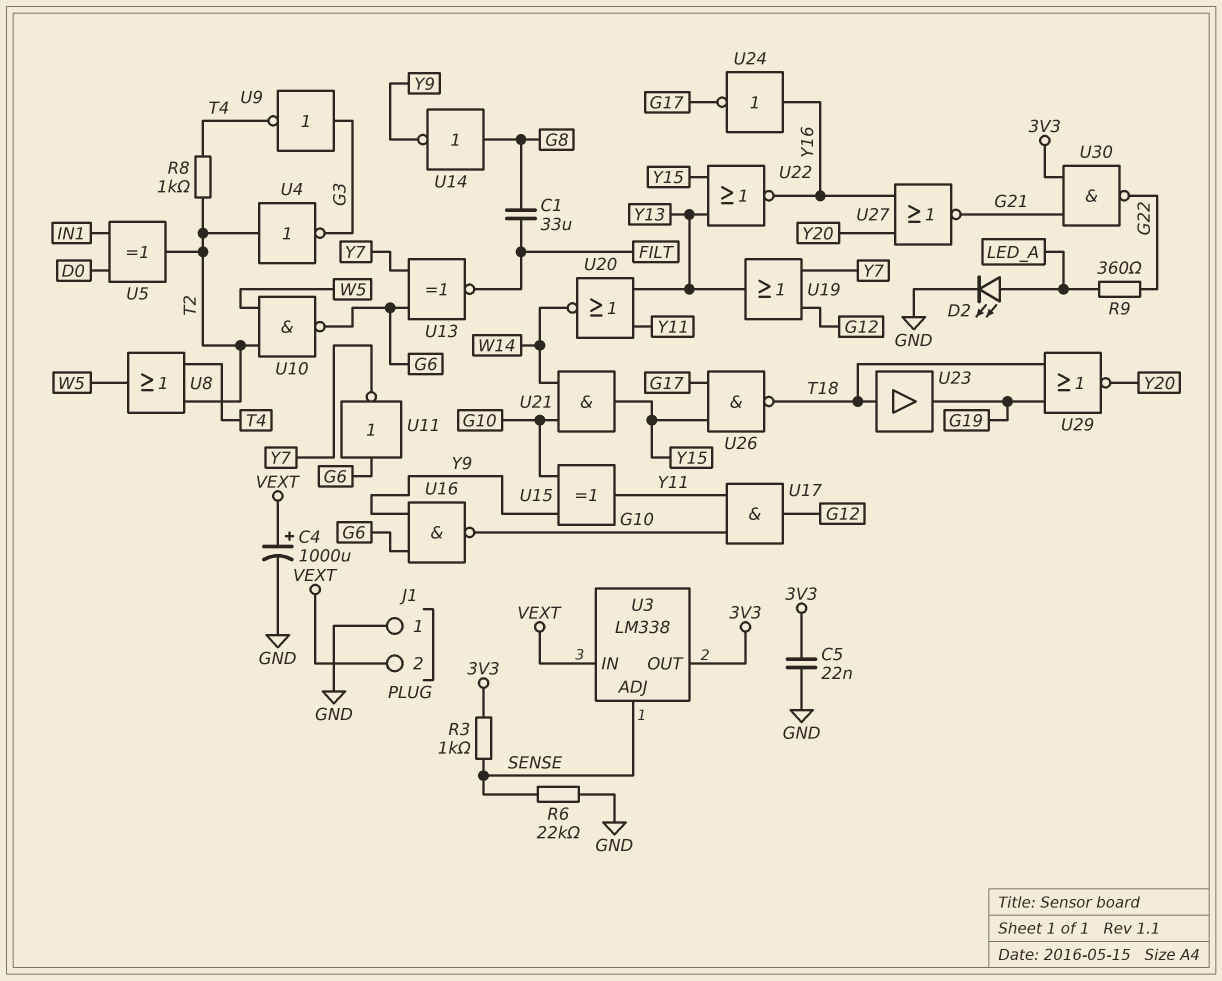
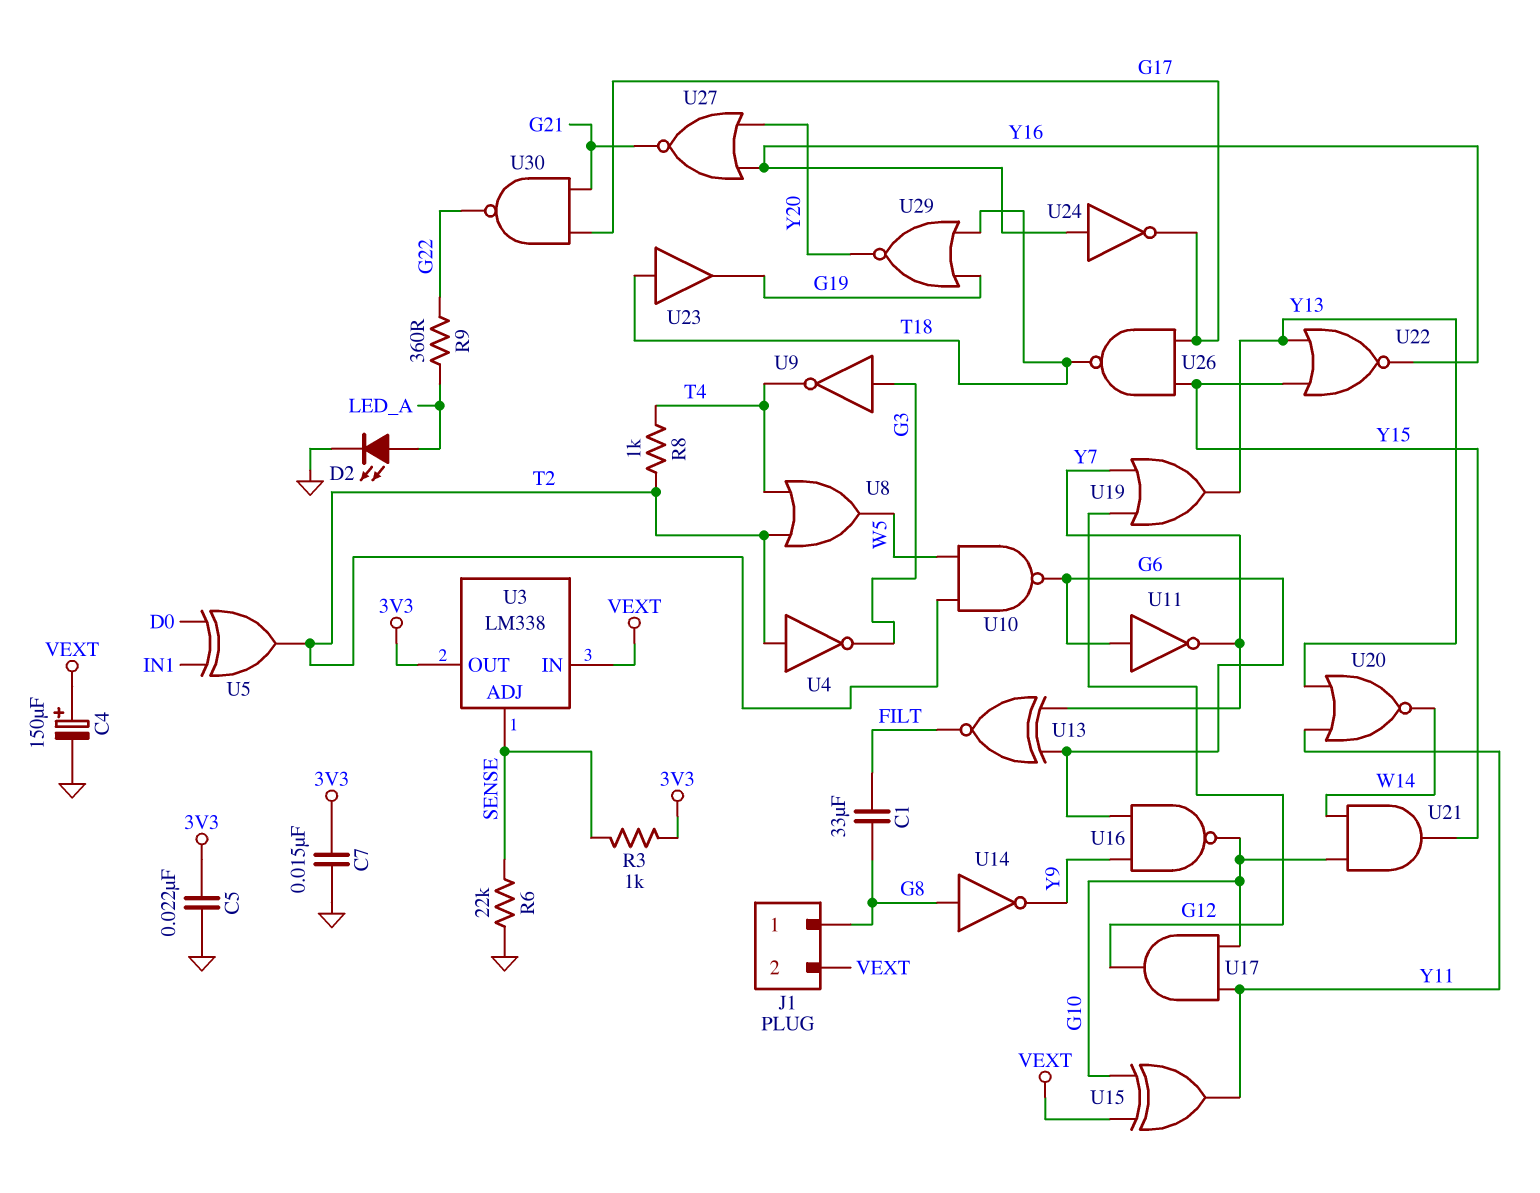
C4: 1000uF (plus VEXT, minus GND) -> 150uF (plus VEXT, minus GND)
C7: none -> 15nF (3V3, GND)
J1 pin 1: GND -> G8
U15: XOR (in G10, in Y9, out Y11) -> XOR (in G10, in VEXT, out Y11)
U30: NAND (in 3V3, in G21, out G22) -> NAND (in G17, in G21, out G22)

